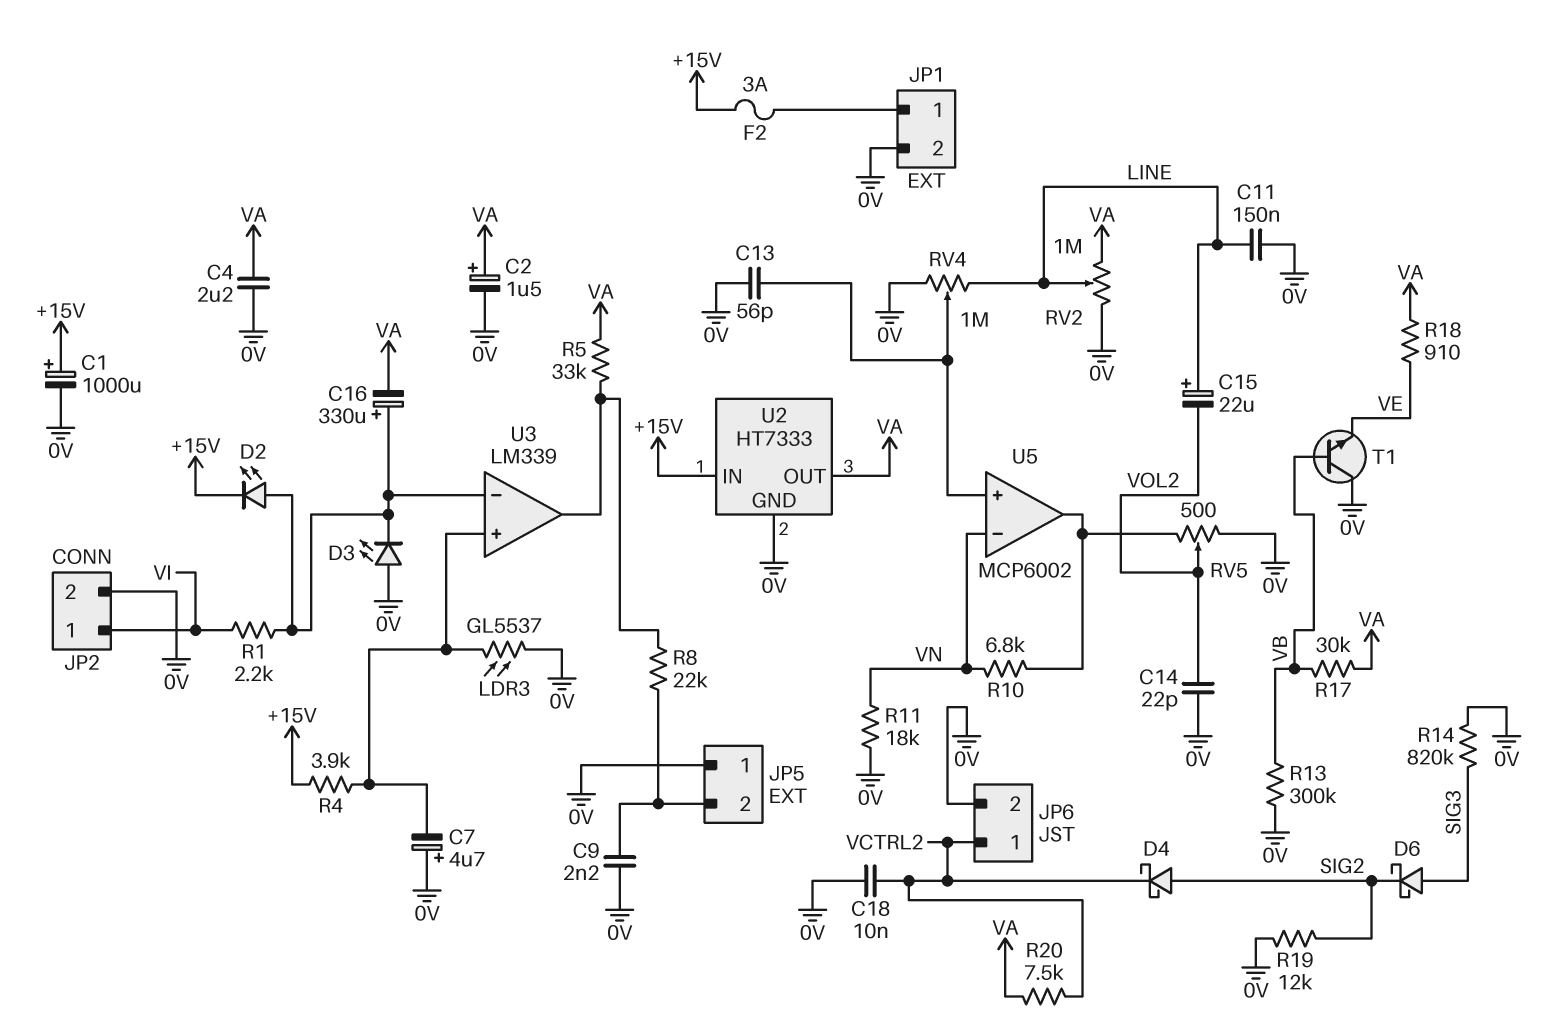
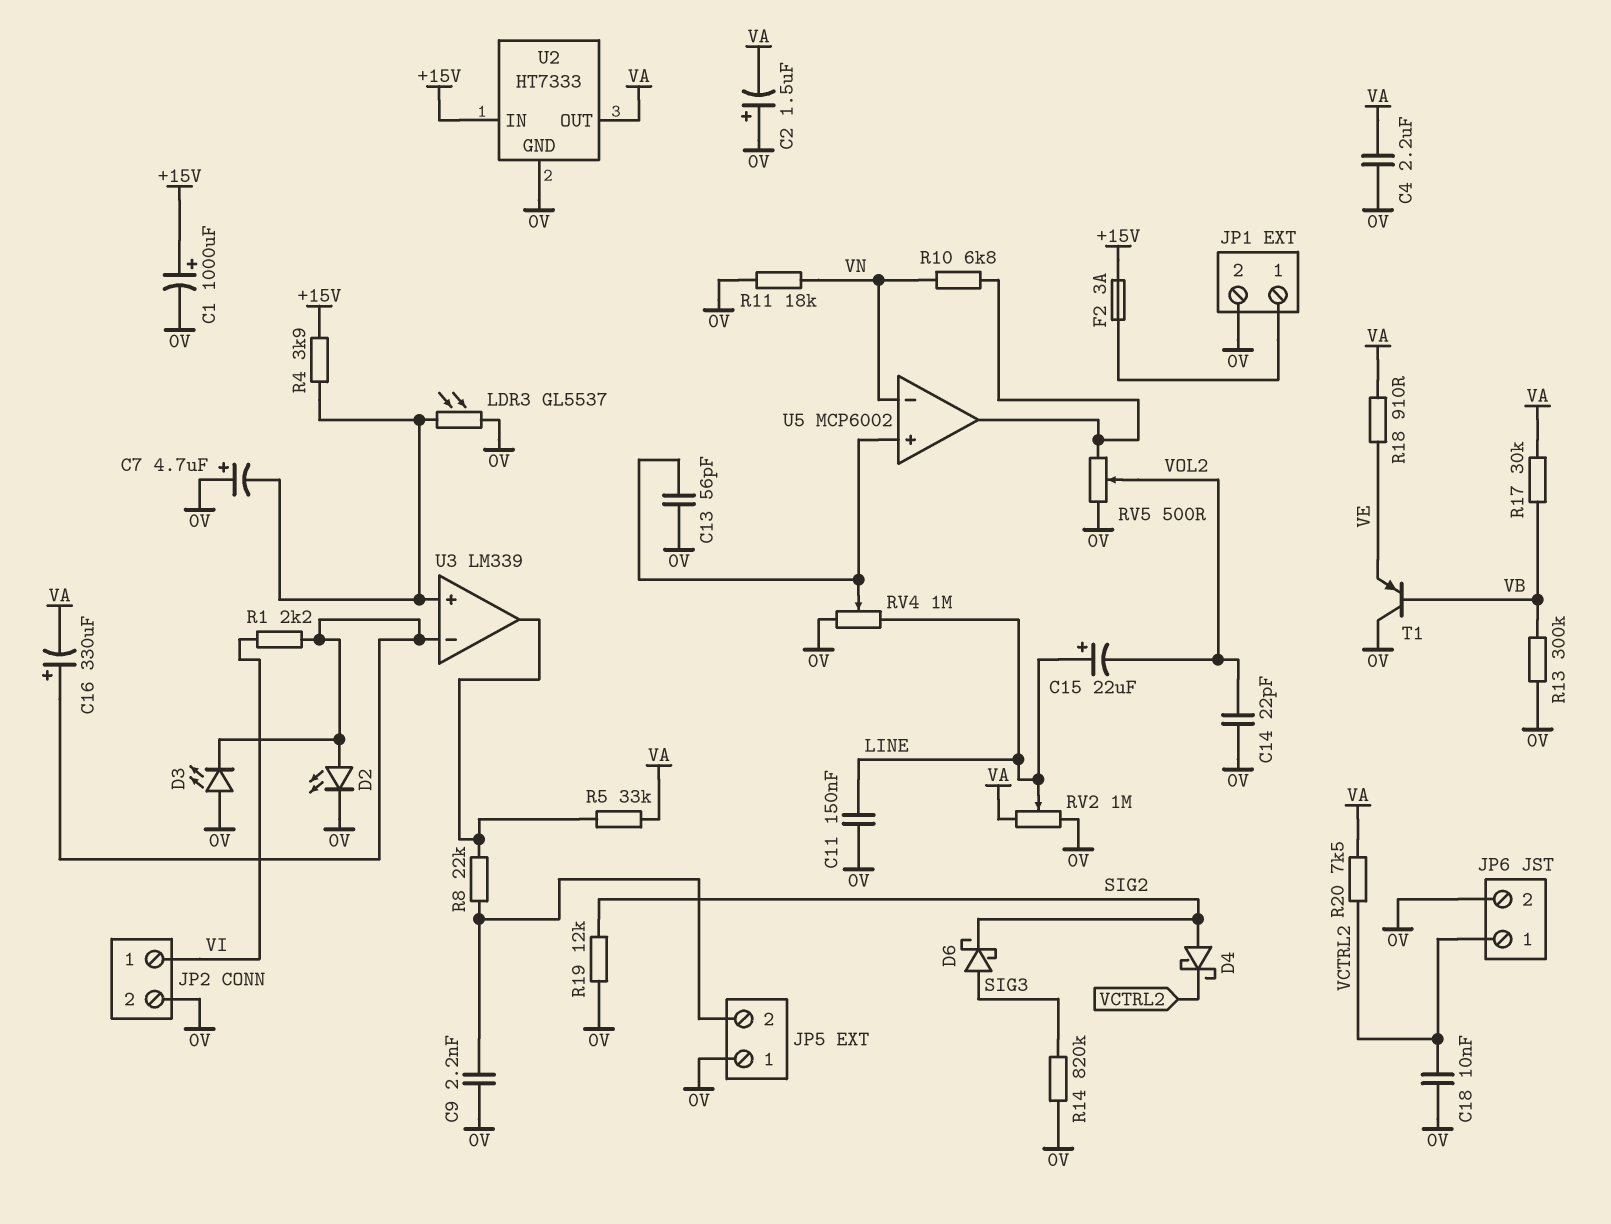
C2: 1.5uF (plus VA, minus 0V) -> 1.5uF (plus 0V, minus VA)
D2: LED (A U3/in-, K +15V) -> LED (A U3/in-, K 0V)
T1: NPN (B VB, C 0V, E VE) -> PNP (B VB, C 0V, E VE)

